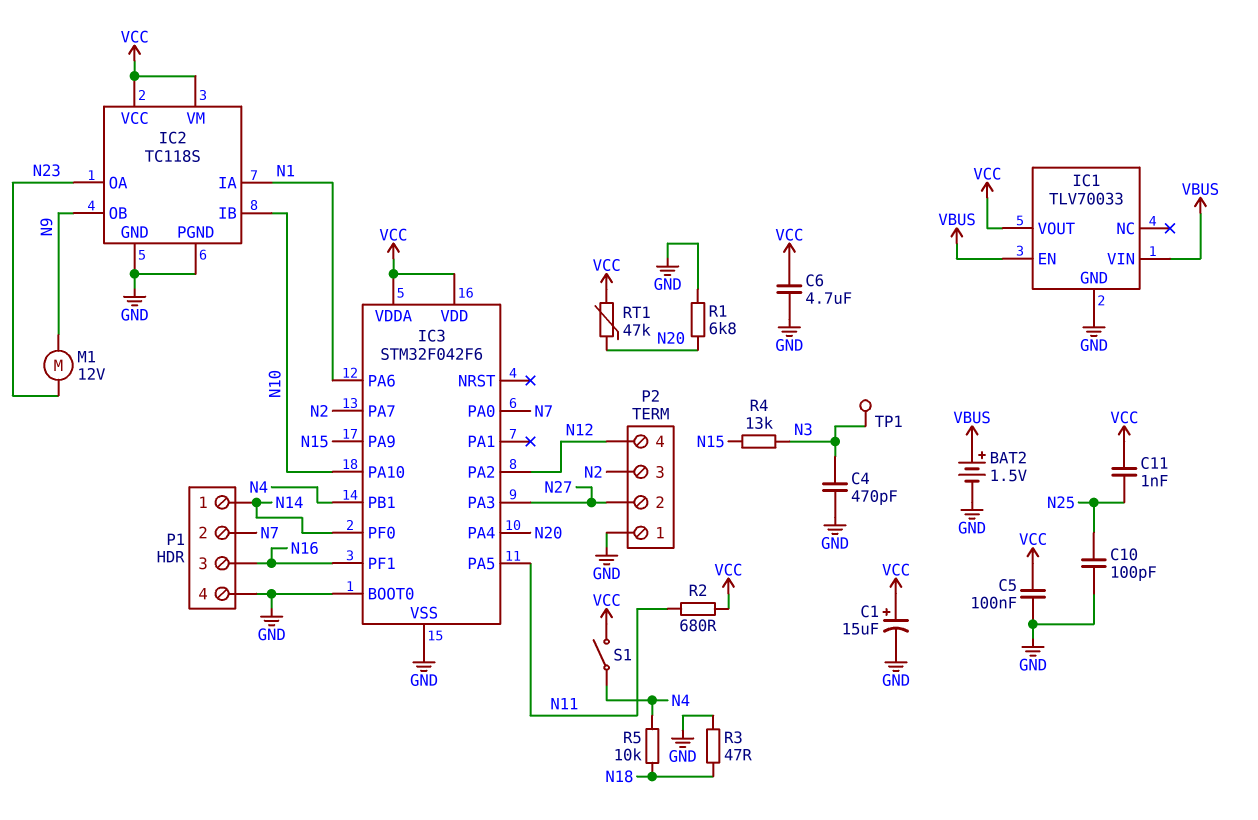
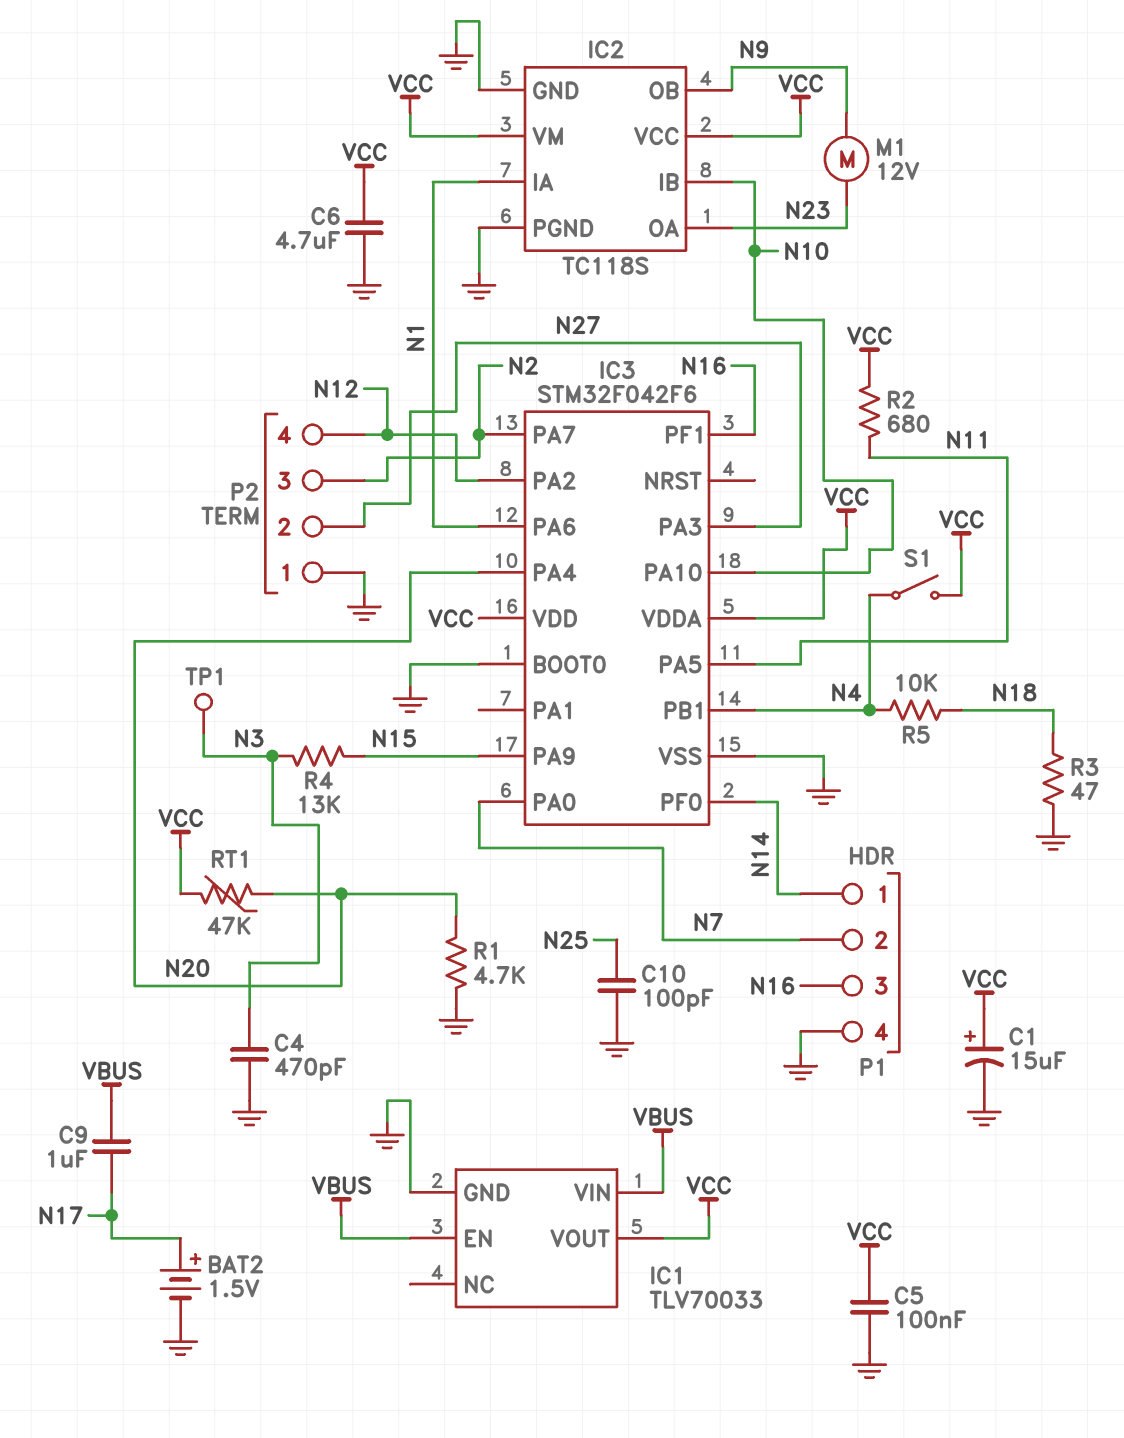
BAT2: 1.5V (plus VBUS, minus GND) -> 1.5V (plus N17, minus GND)
C9: none -> 1uF (N17, VBUS)
C11: 1nF (N25, VCC) -> none
R1: 6.8k (GND, N20) -> 4.7k (GND, N20)

